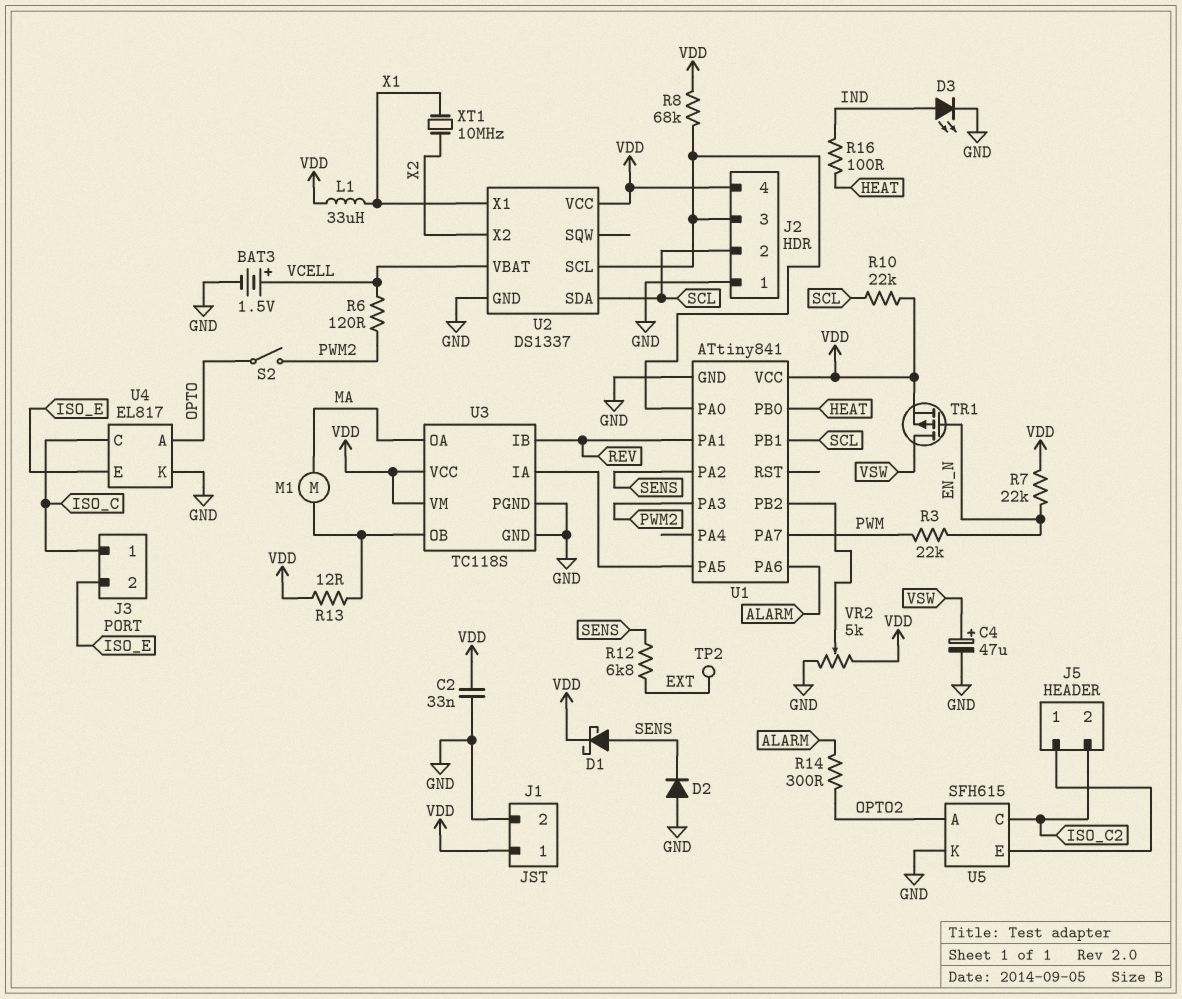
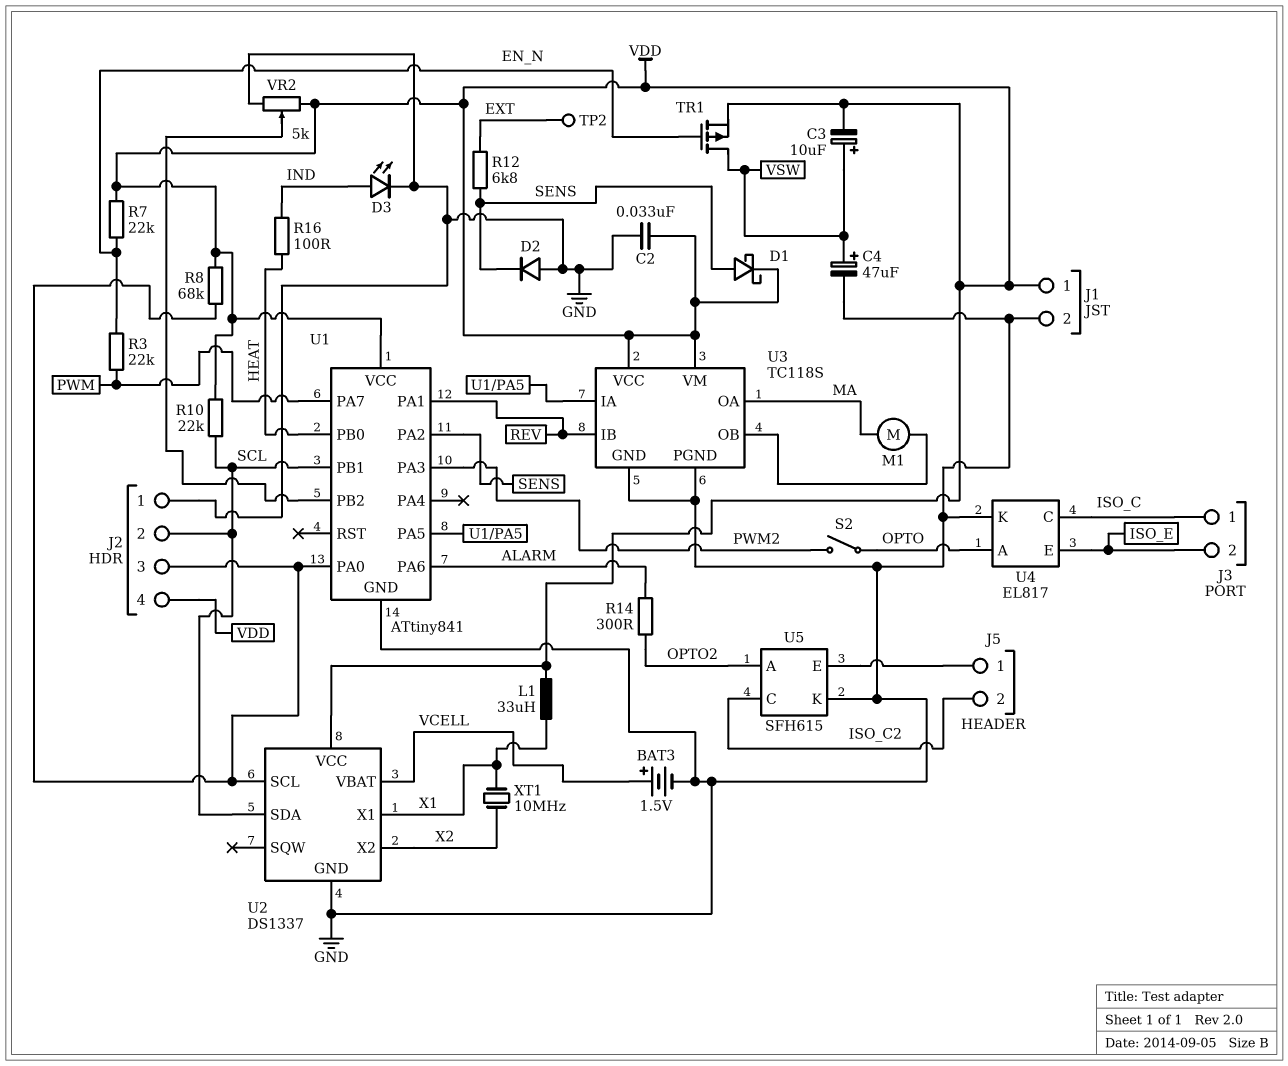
C3: none -> 10uF (plus VSW, minus VDD)
R6: 120 (PWM2, VCELL) -> none
R13: 12 (U3/OB, VDD) -> none

